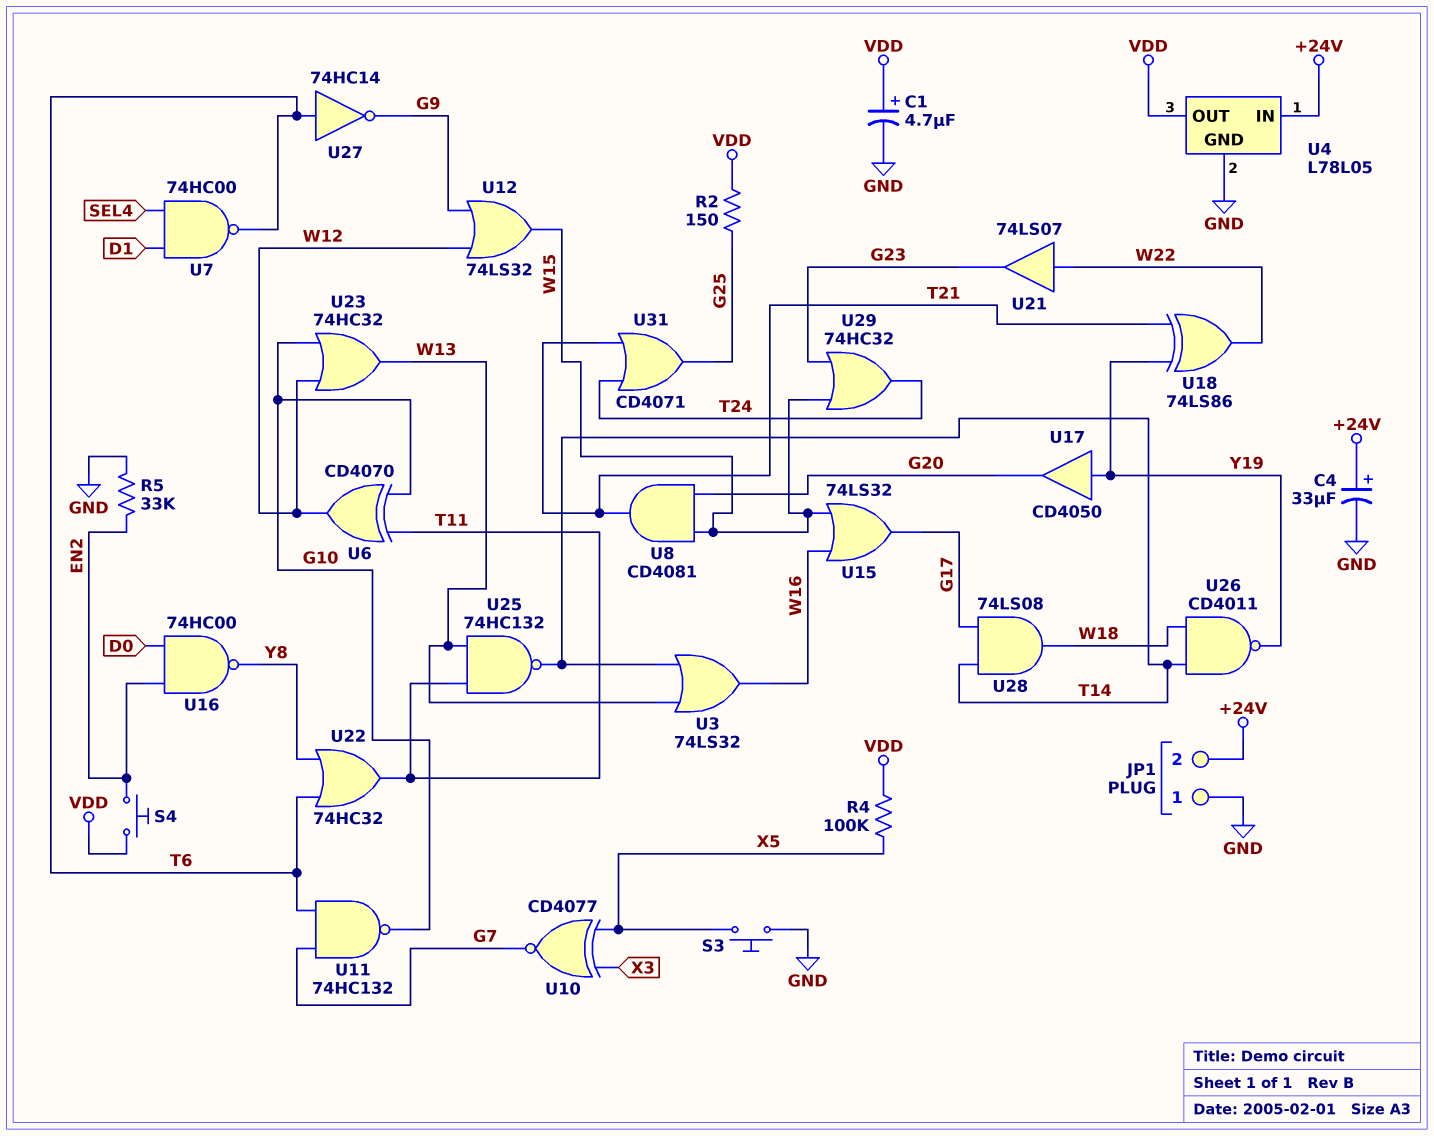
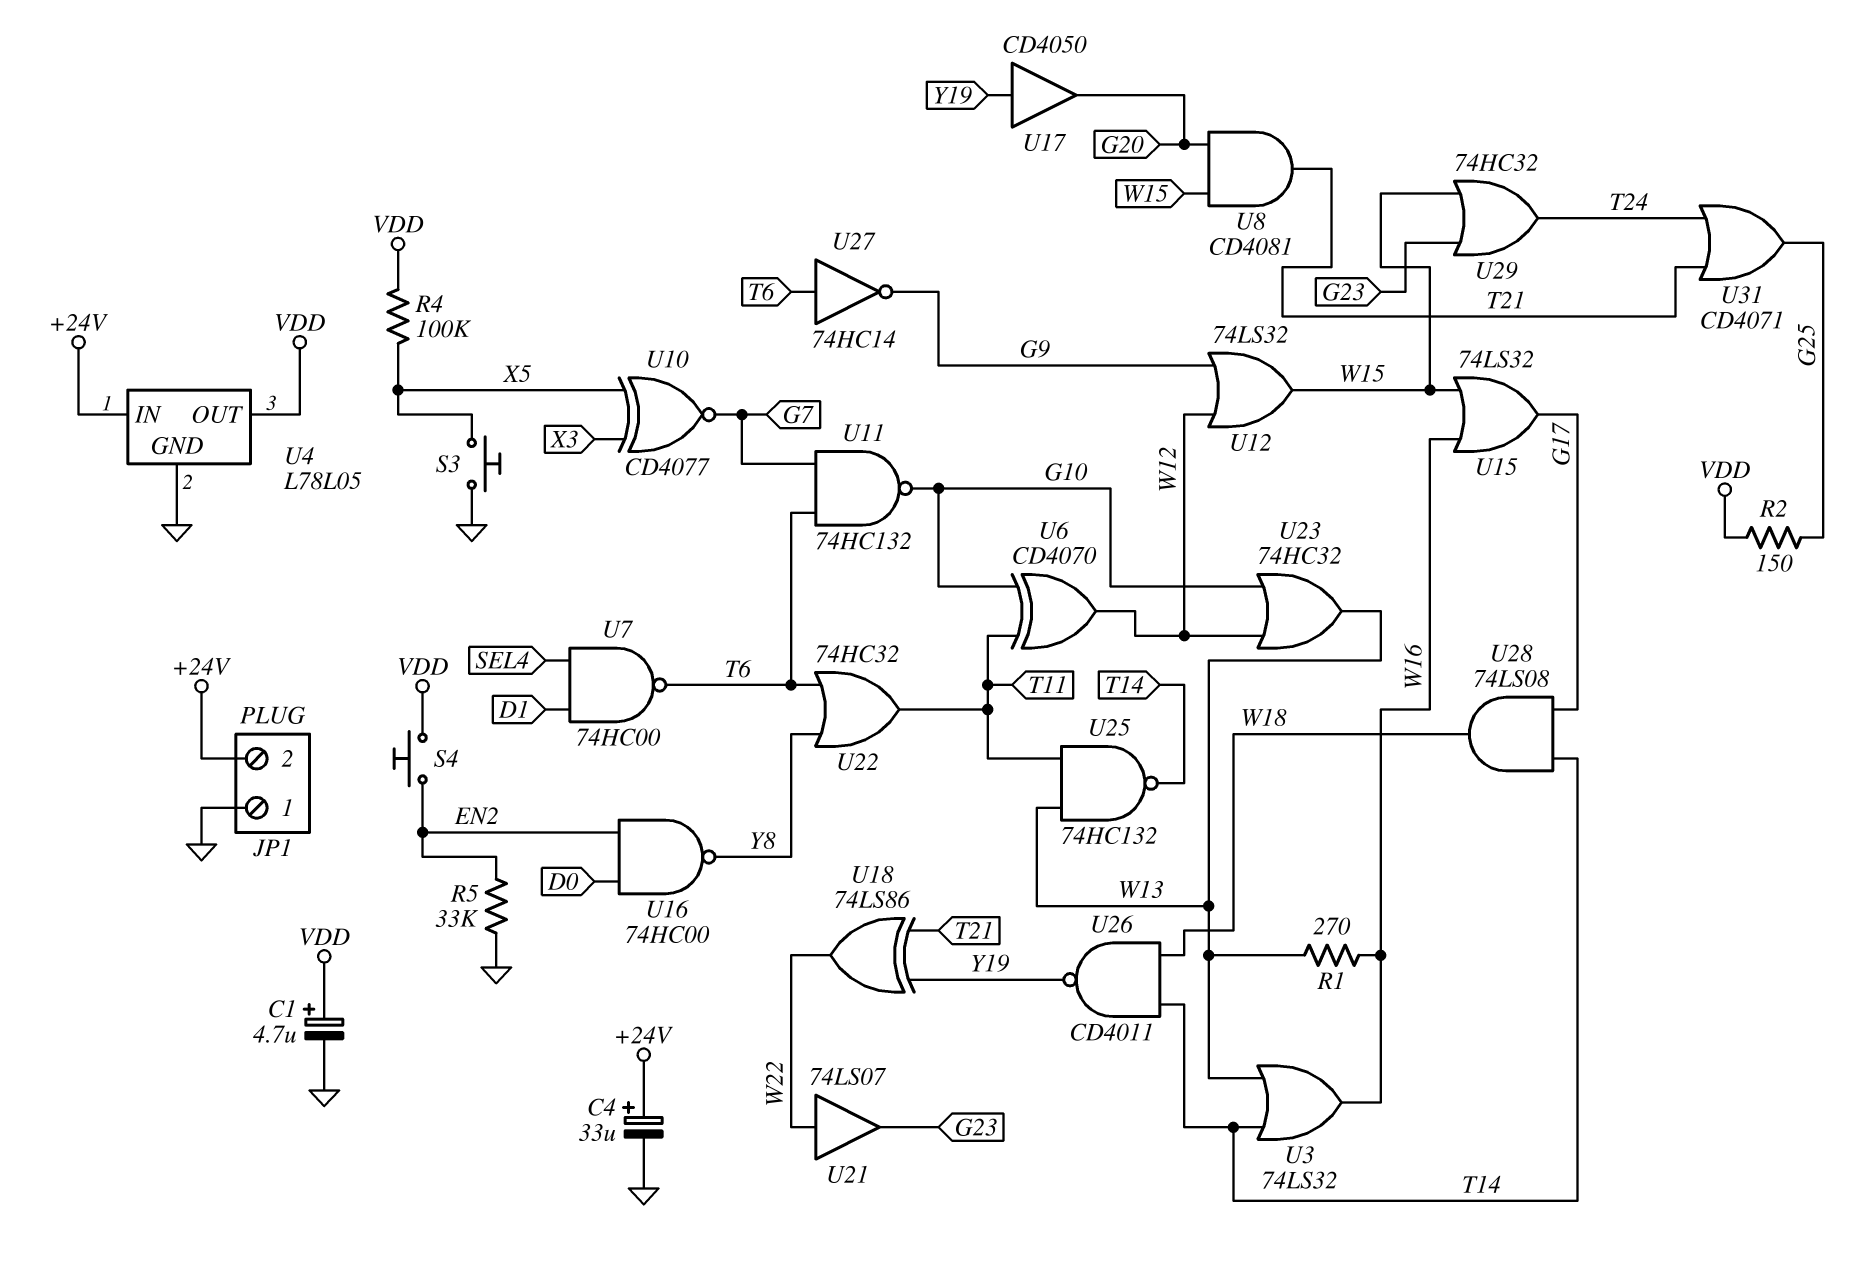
R1: none -> 270 (W13, W16)

